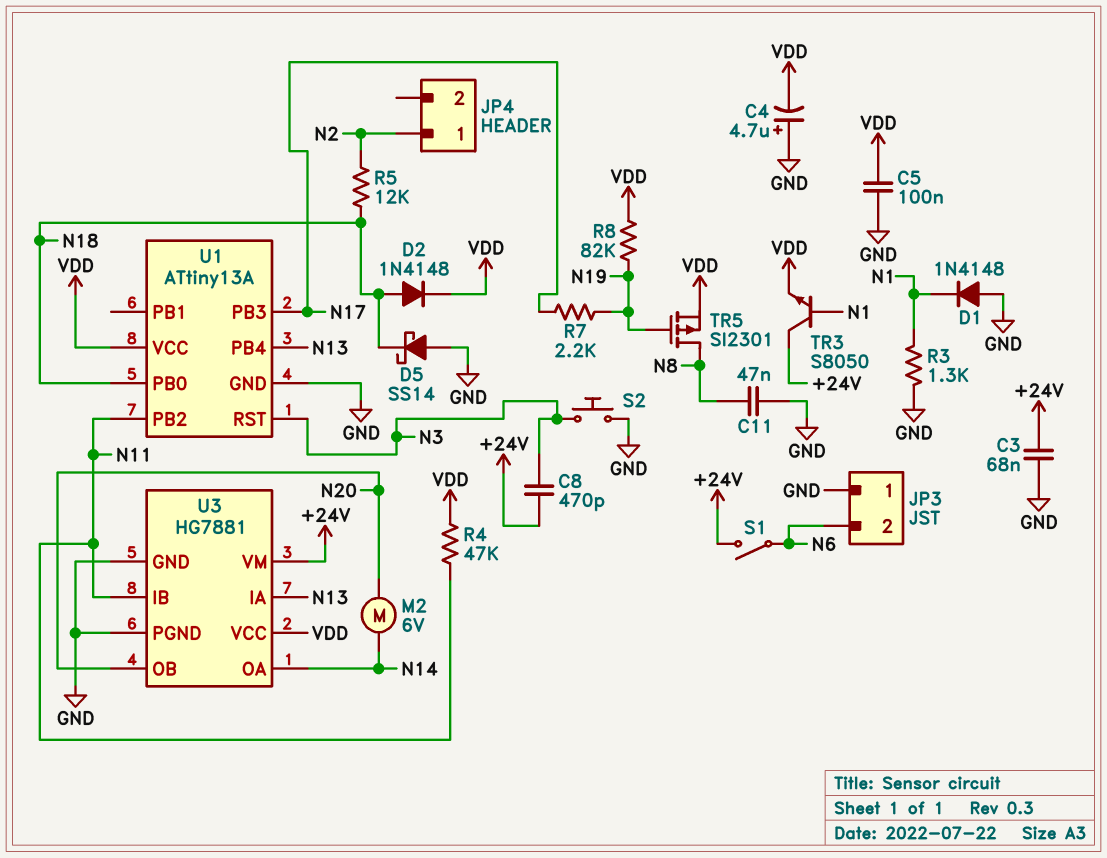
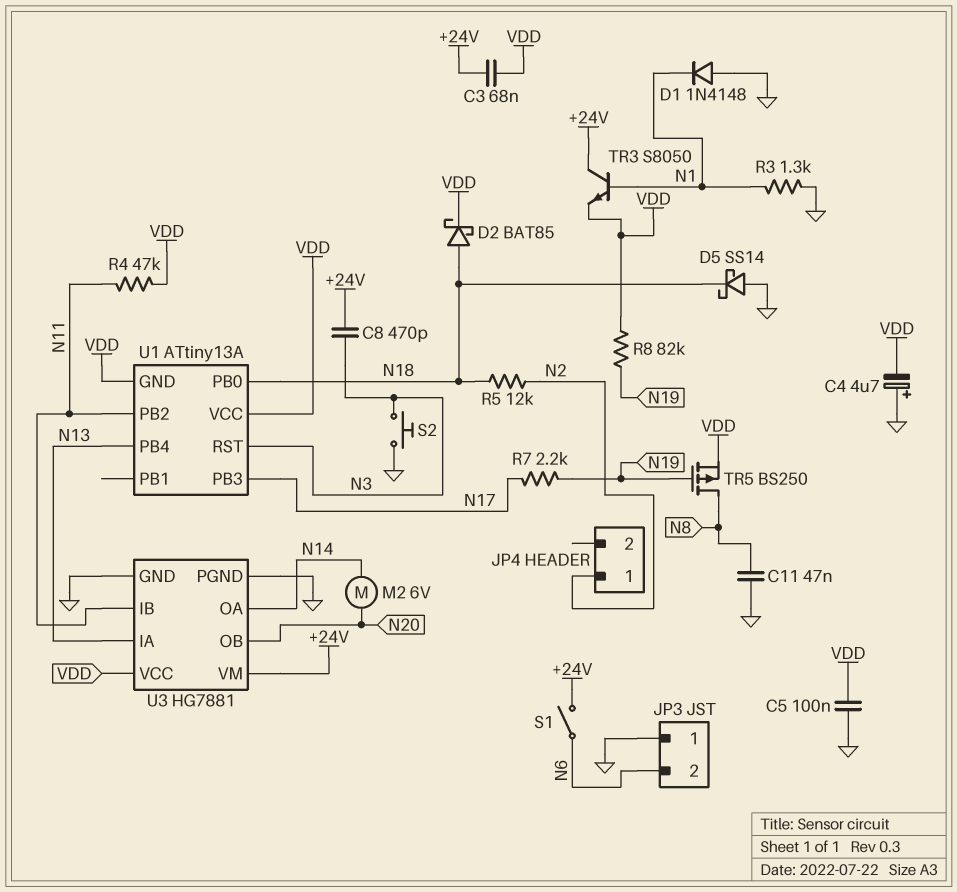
C3: 68nF (+24V, GND) -> 68nF (+24V, VDD)
D2: diode 1N4148 (A N18, K VDD) -> schottky BAT85 (A N18, K VDD)
TR5: PMOS SI2301 (G N19, D N8, S VDD) -> PMOS BS250 (G N19, D N8, S VDD)
U1 pin GND: GND -> VDD

